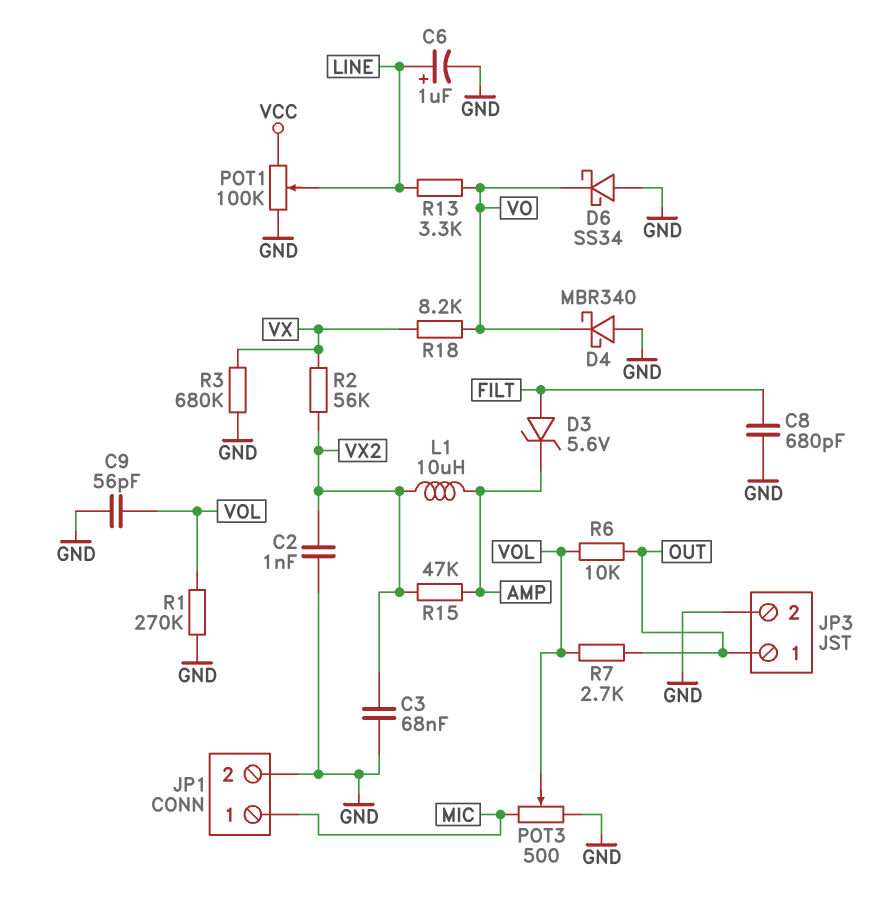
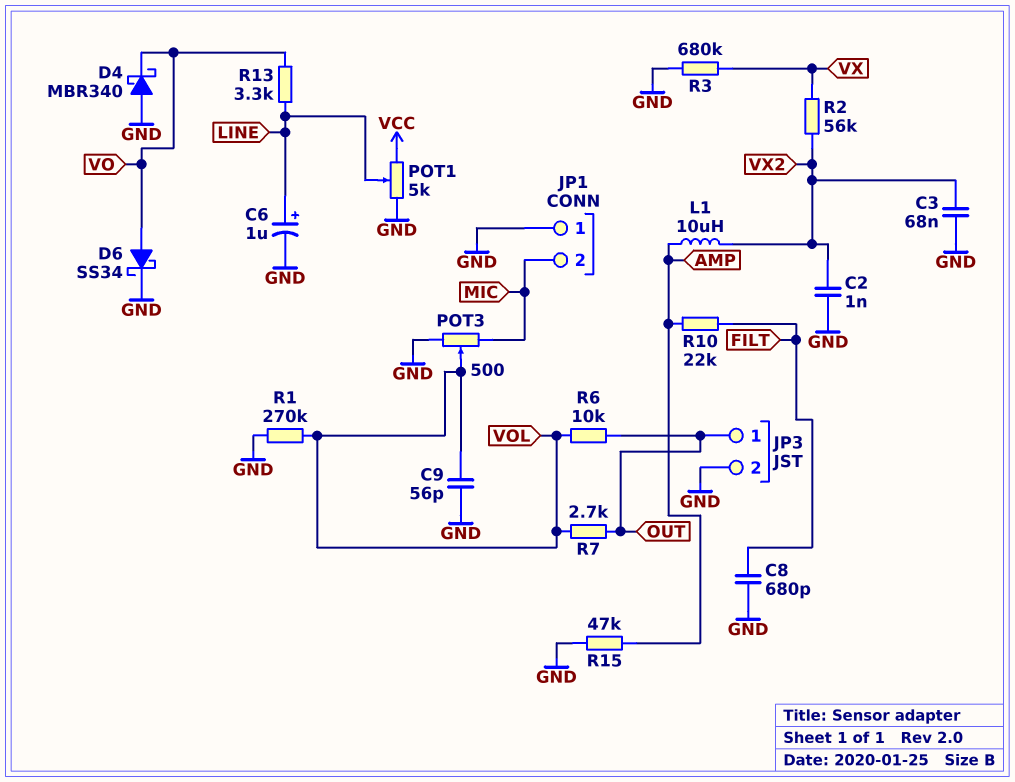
D3: zener 5.6V (A FILT, K AMP) -> none
D6: schottky SS34 (A GND, K VO) -> schottky SS34 (A VO, K GND)
JP1 pin 1: MIC -> GND
JP1 pin 2: GND -> MIC
POT1: 100k (GND, VCC, wiper LINE) -> 5k (GND, VCC, wiper LINE)
R10: none -> 22k (AMP, FILT)
R15: 47k (AMP, VX2) -> 47k (AMP, GND)
R18: 8.2k (VO, VX) -> none

